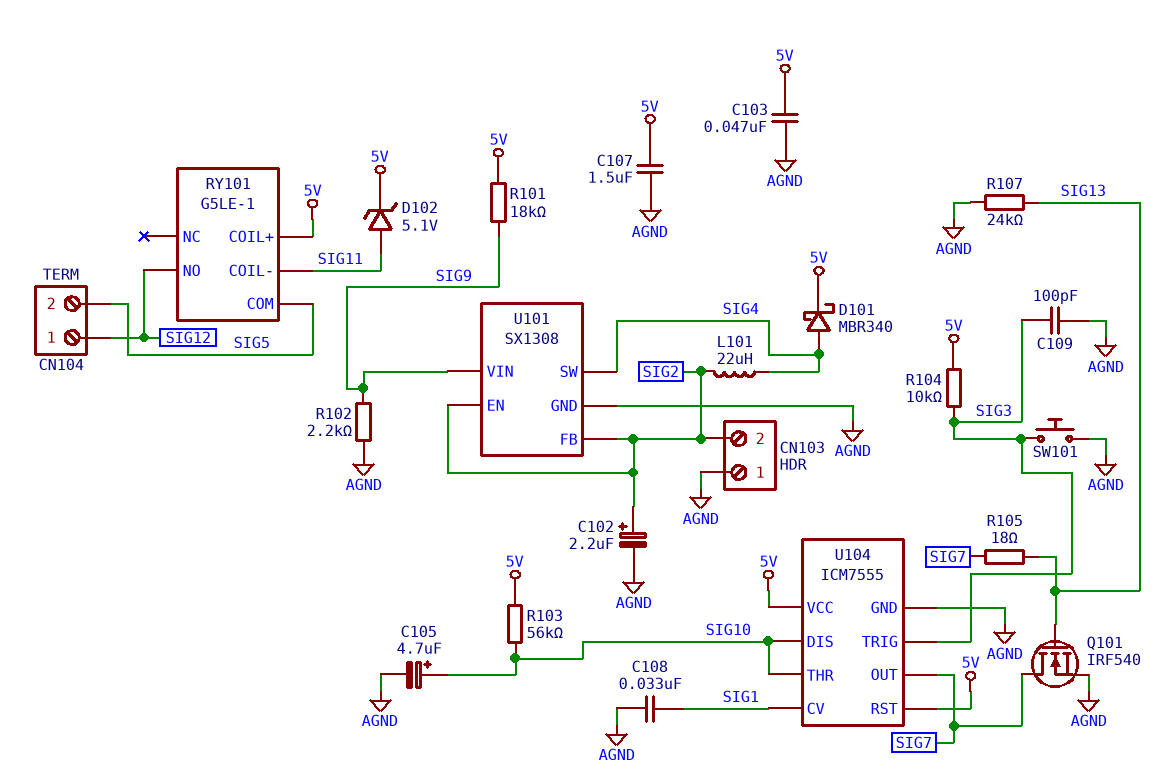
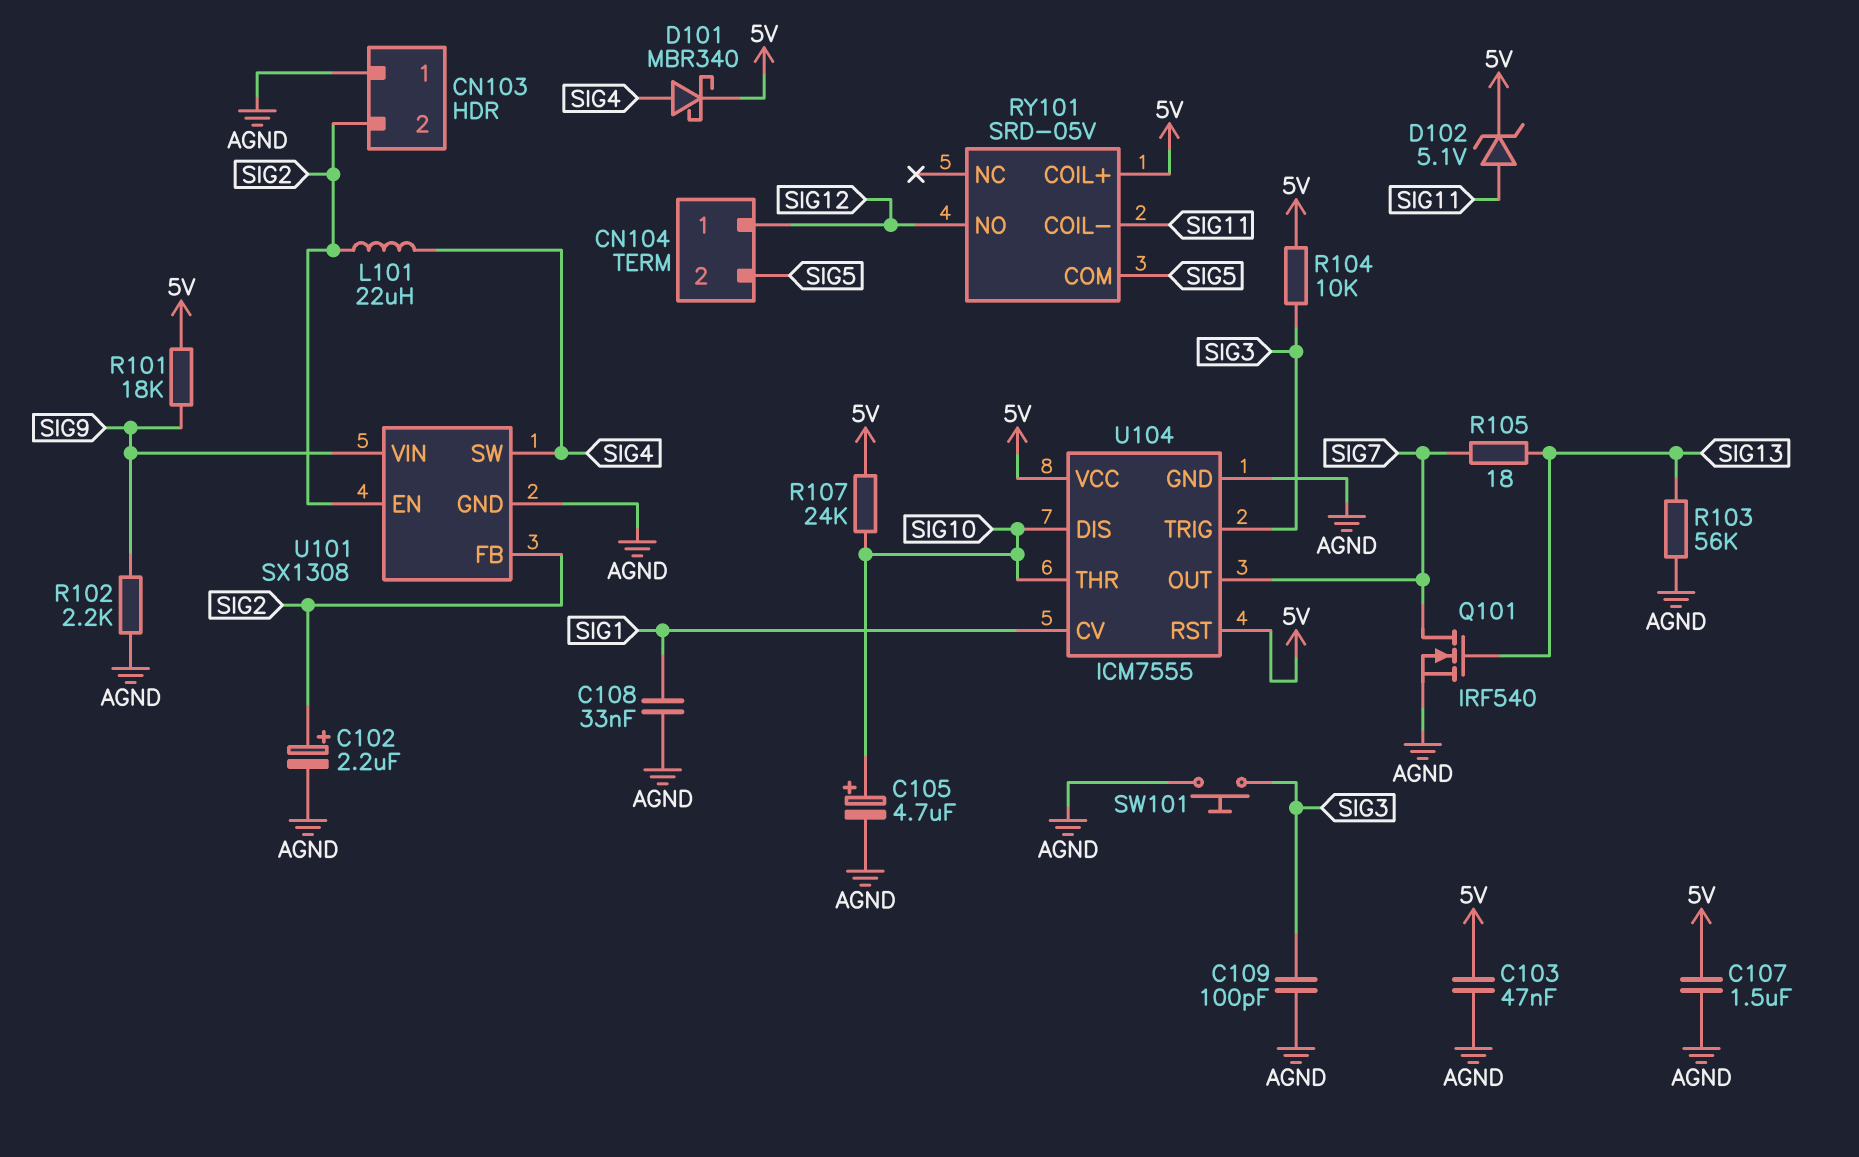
R103: 56k (5V, SIG10) -> 56k (AGND, SIG13)
R107: 24k (AGND, SIG13) -> 24k (5V, SIG10)
RY101: G5LE-1 -> SRD-05V

